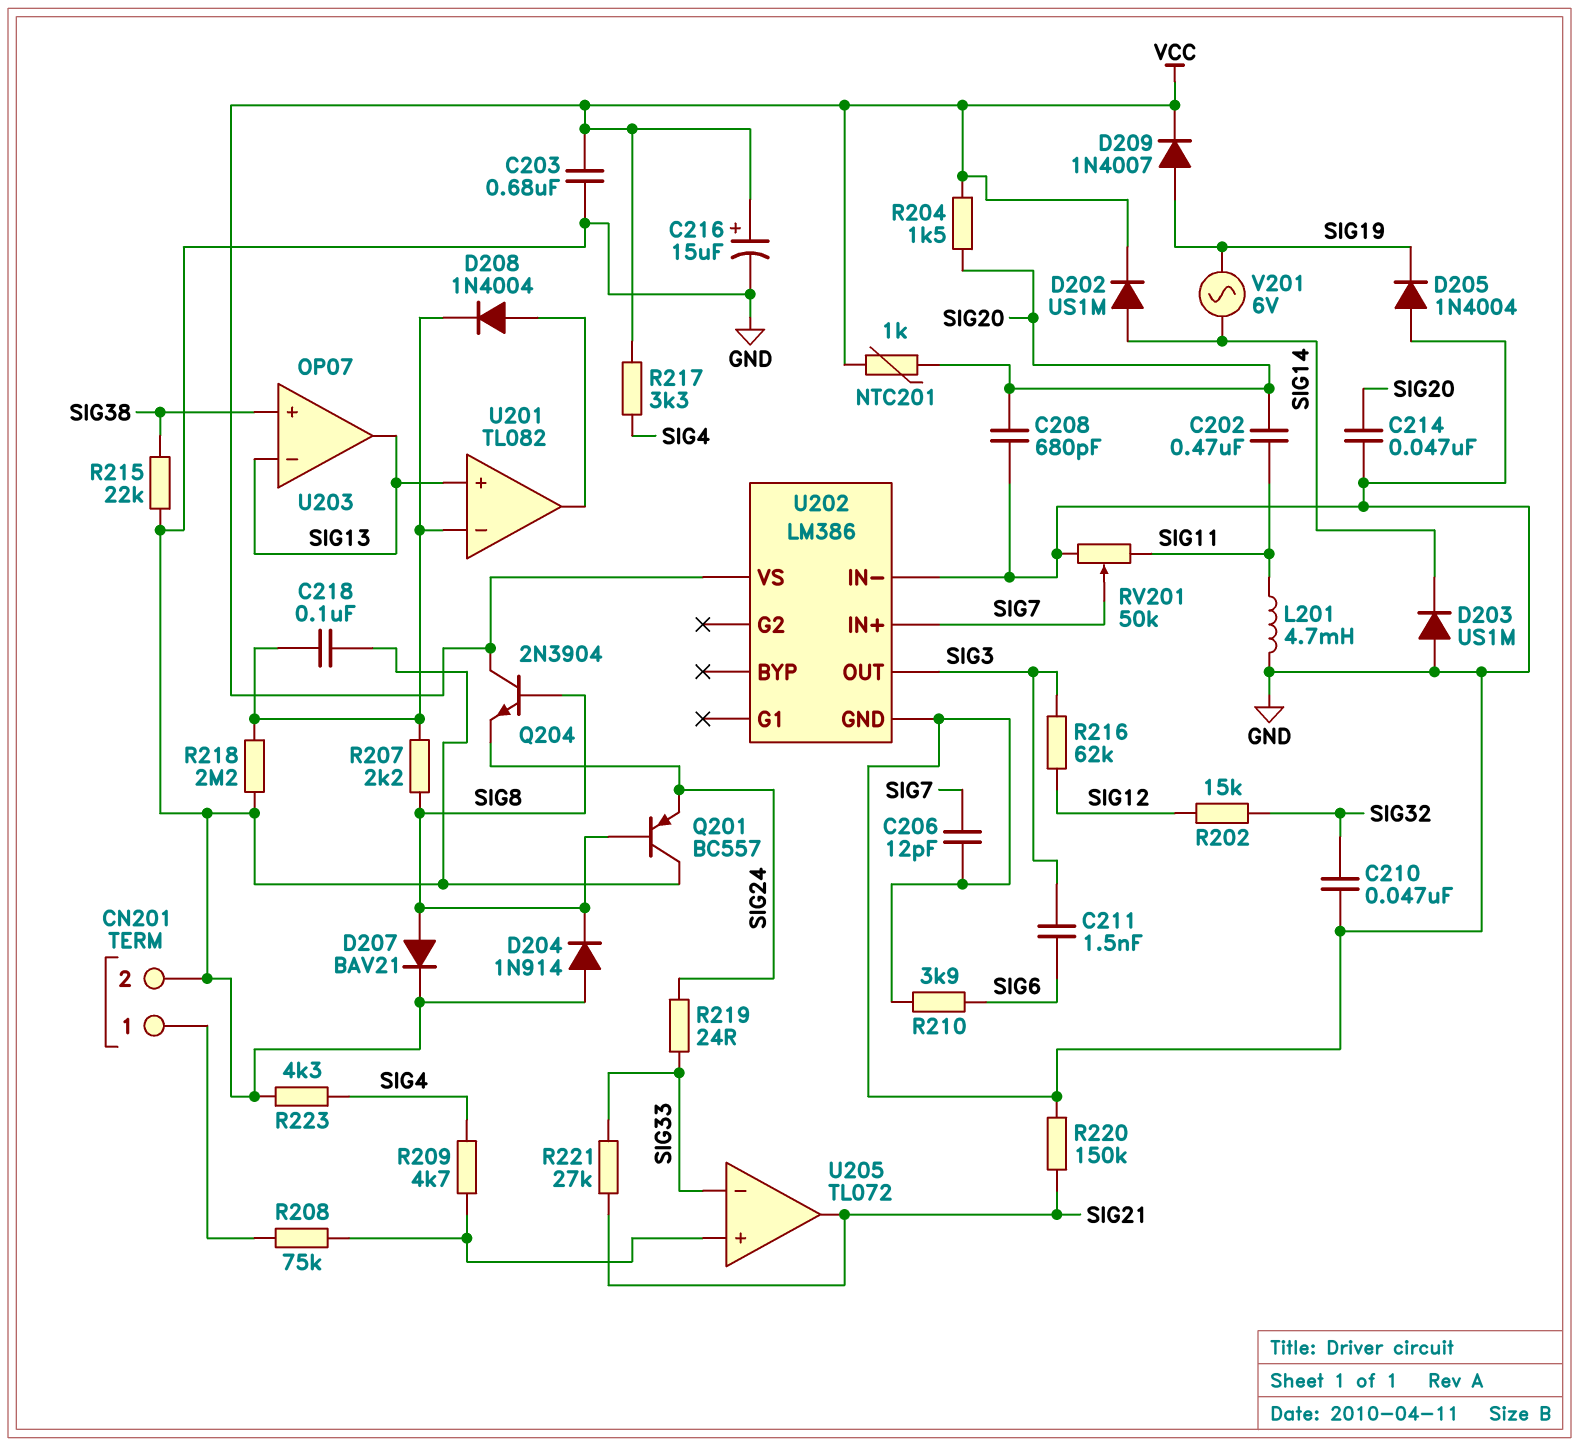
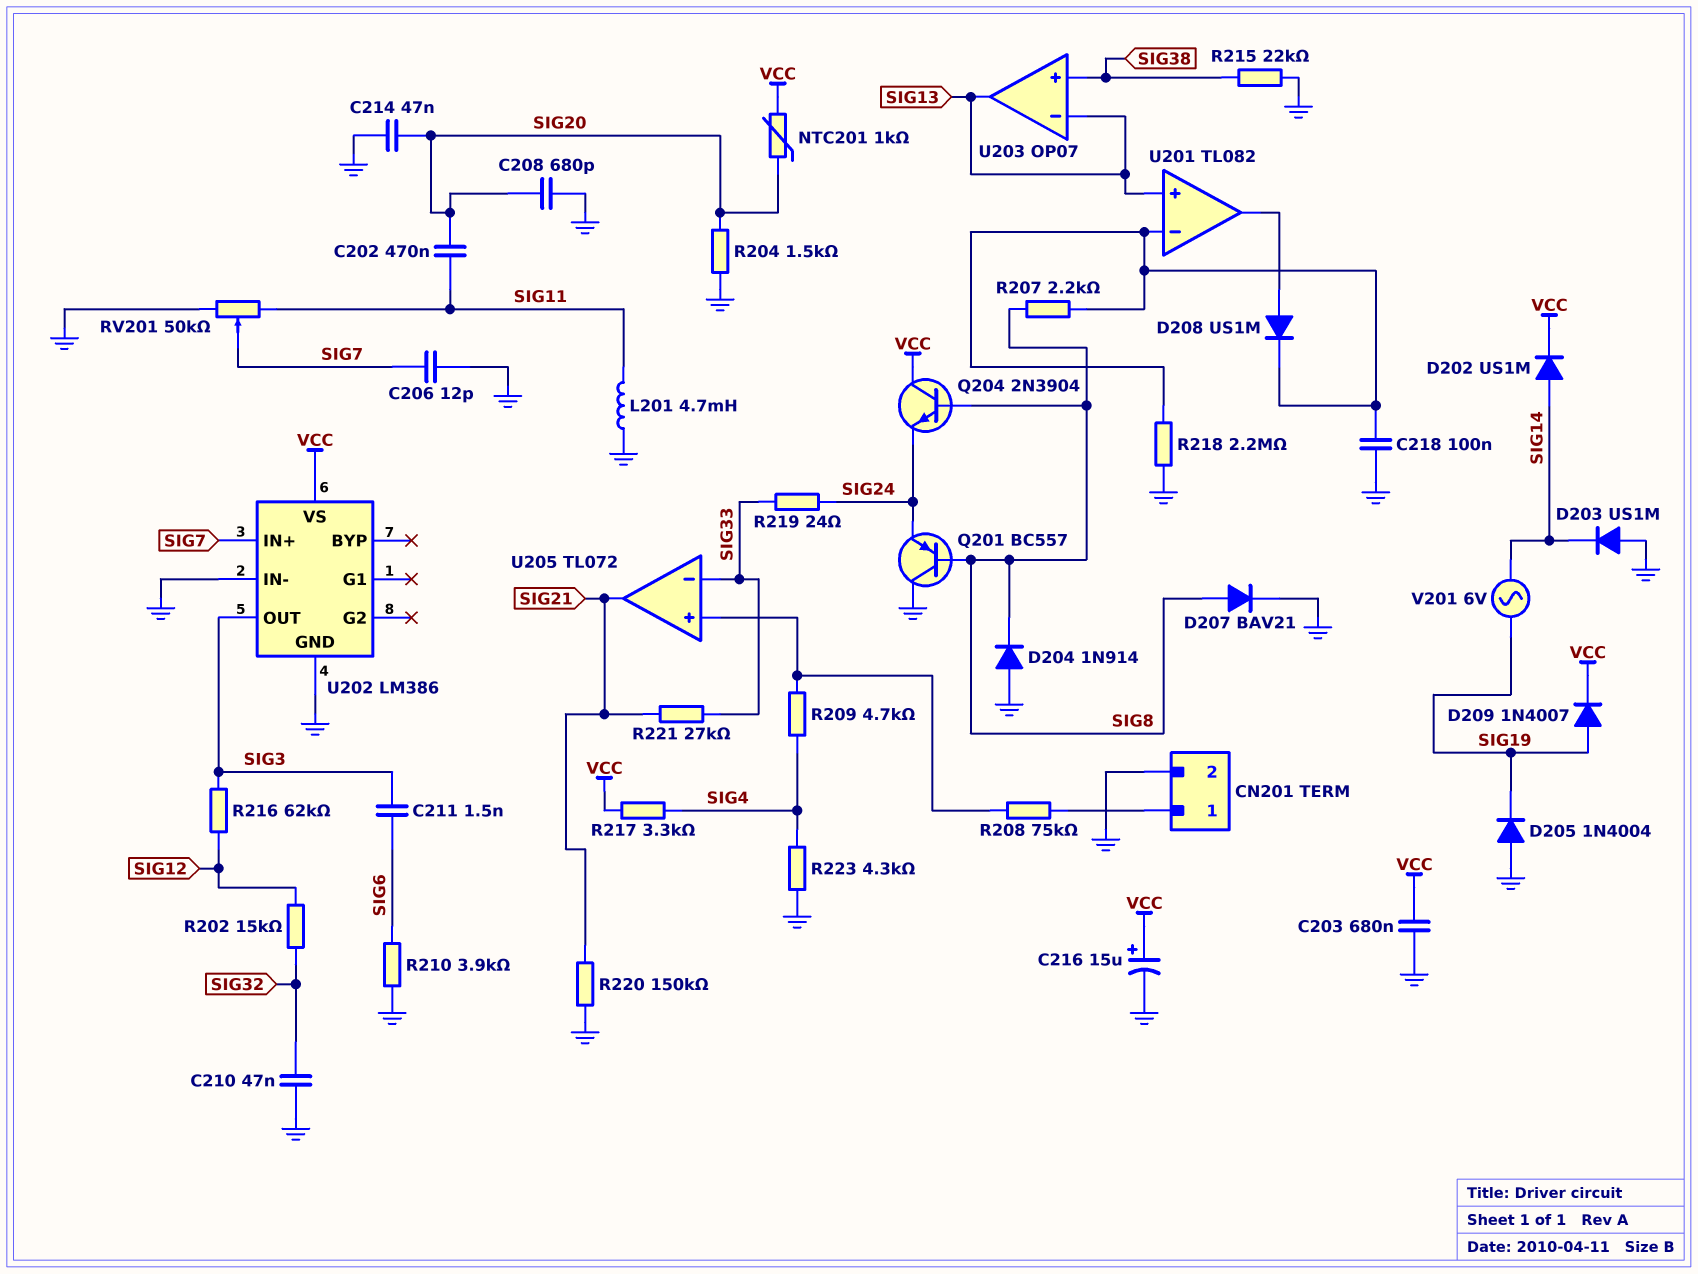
D208: diode 1N4004 (A U201/out, K U201/in-) -> diode US1M (A U201/out, K U201/in-)
R204: 1.5k (SIG20, VCC) -> 1.5k (GND, SIG20)

